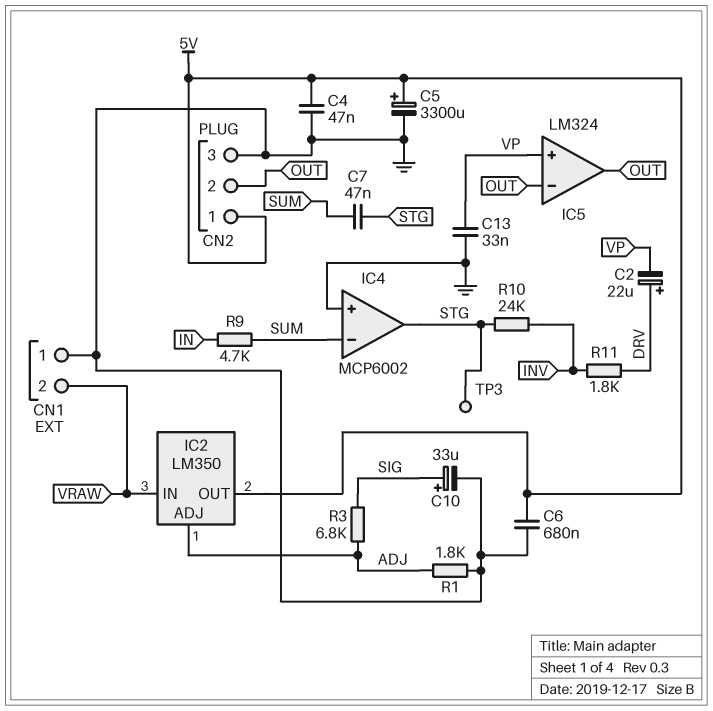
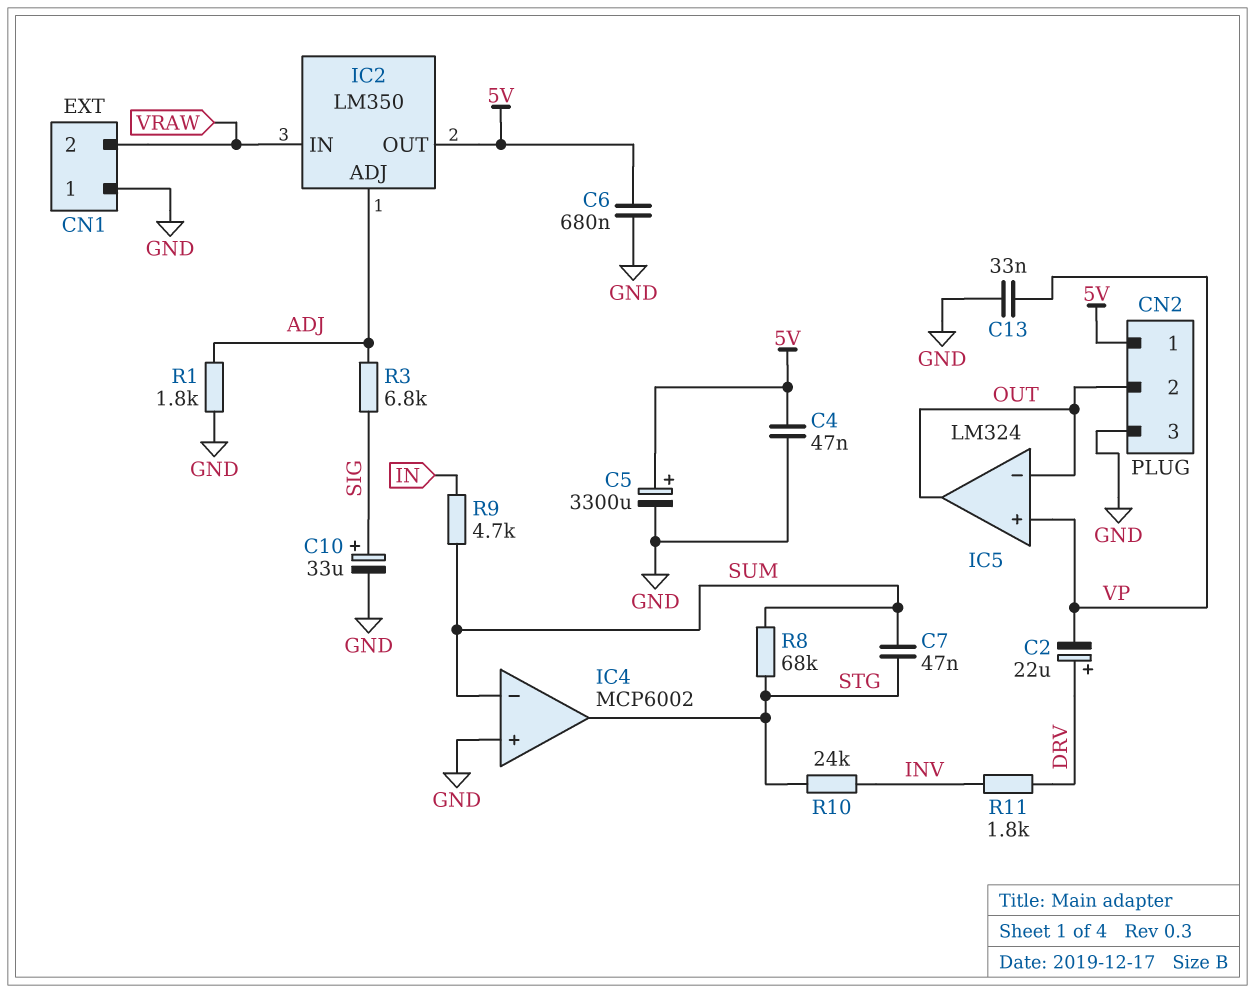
R8: none -> 68k (STG, SUM)
TP3: test point (STG) -> none

